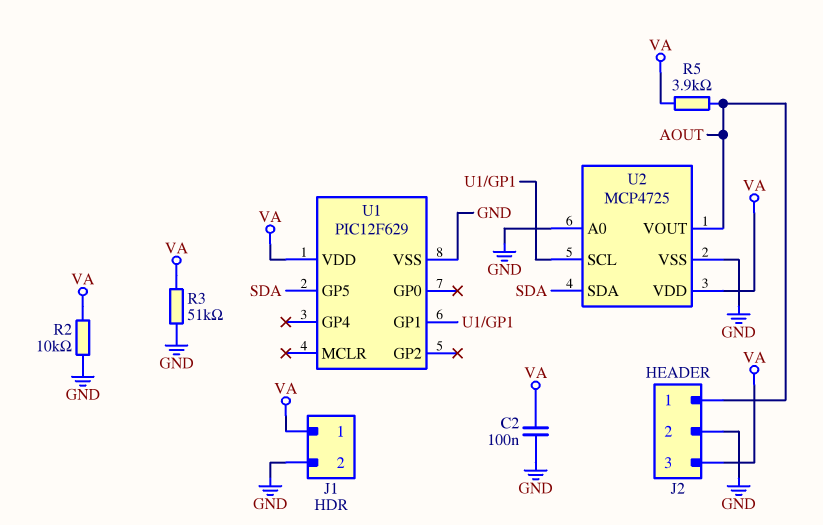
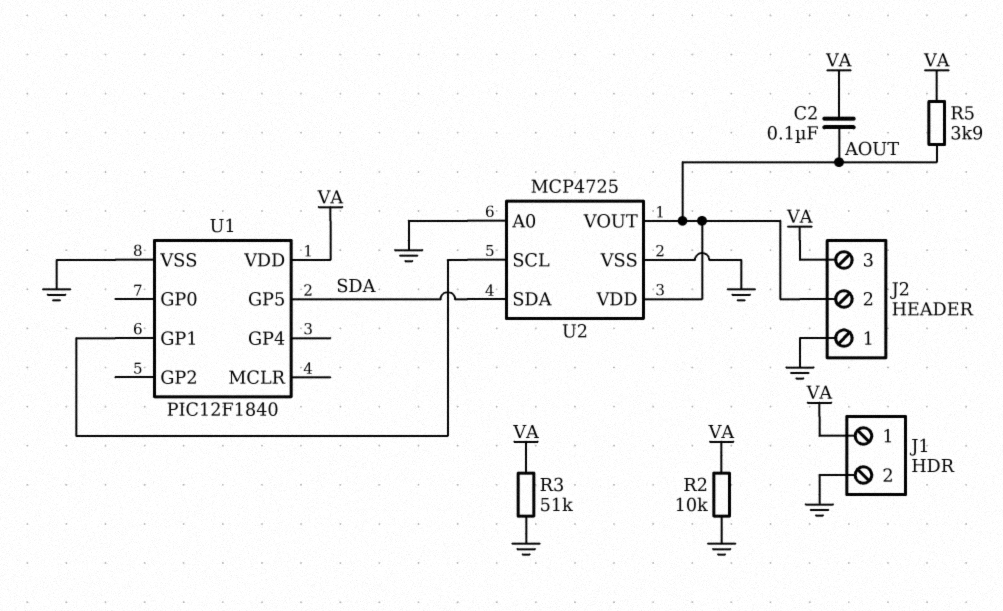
C2: 100nF (GND, VA) -> 100nF (AOUT, VA)
J2 pin 1: AOUT -> GND
J2 pin 2: GND -> AOUT
U1: PIC12F629 -> PIC12F1840
U2 pin VDD: VA -> AOUT

